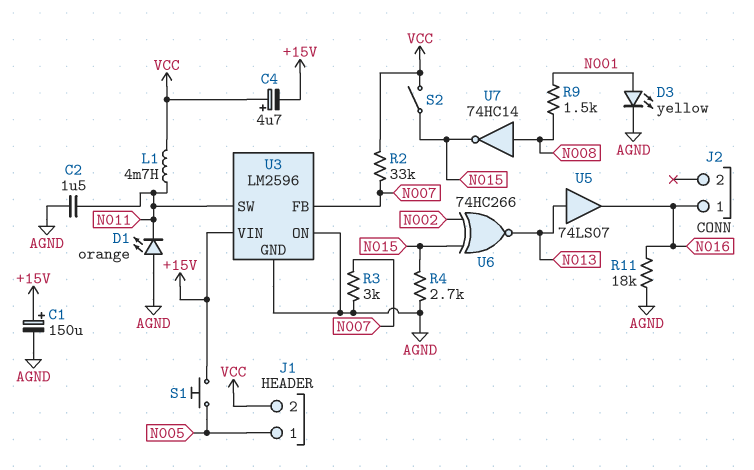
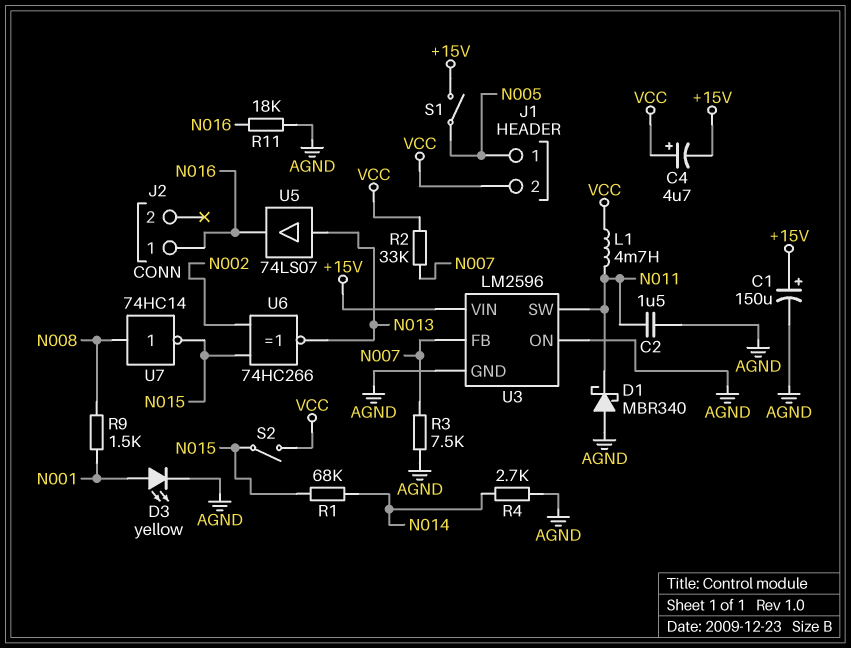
D1: LED orange (A AGND, K N011) -> schottky MBR340 (A AGND, K N011)
R1: none -> 68k (N014, N015)
R3: 3k (AGND, N007) -> 7.5k (AGND, N007)
R4: 2.7k (AGND, N015) -> 2.7k (AGND, N014)
S1: button (+15V, N005) -> switch (+15V, N005)

